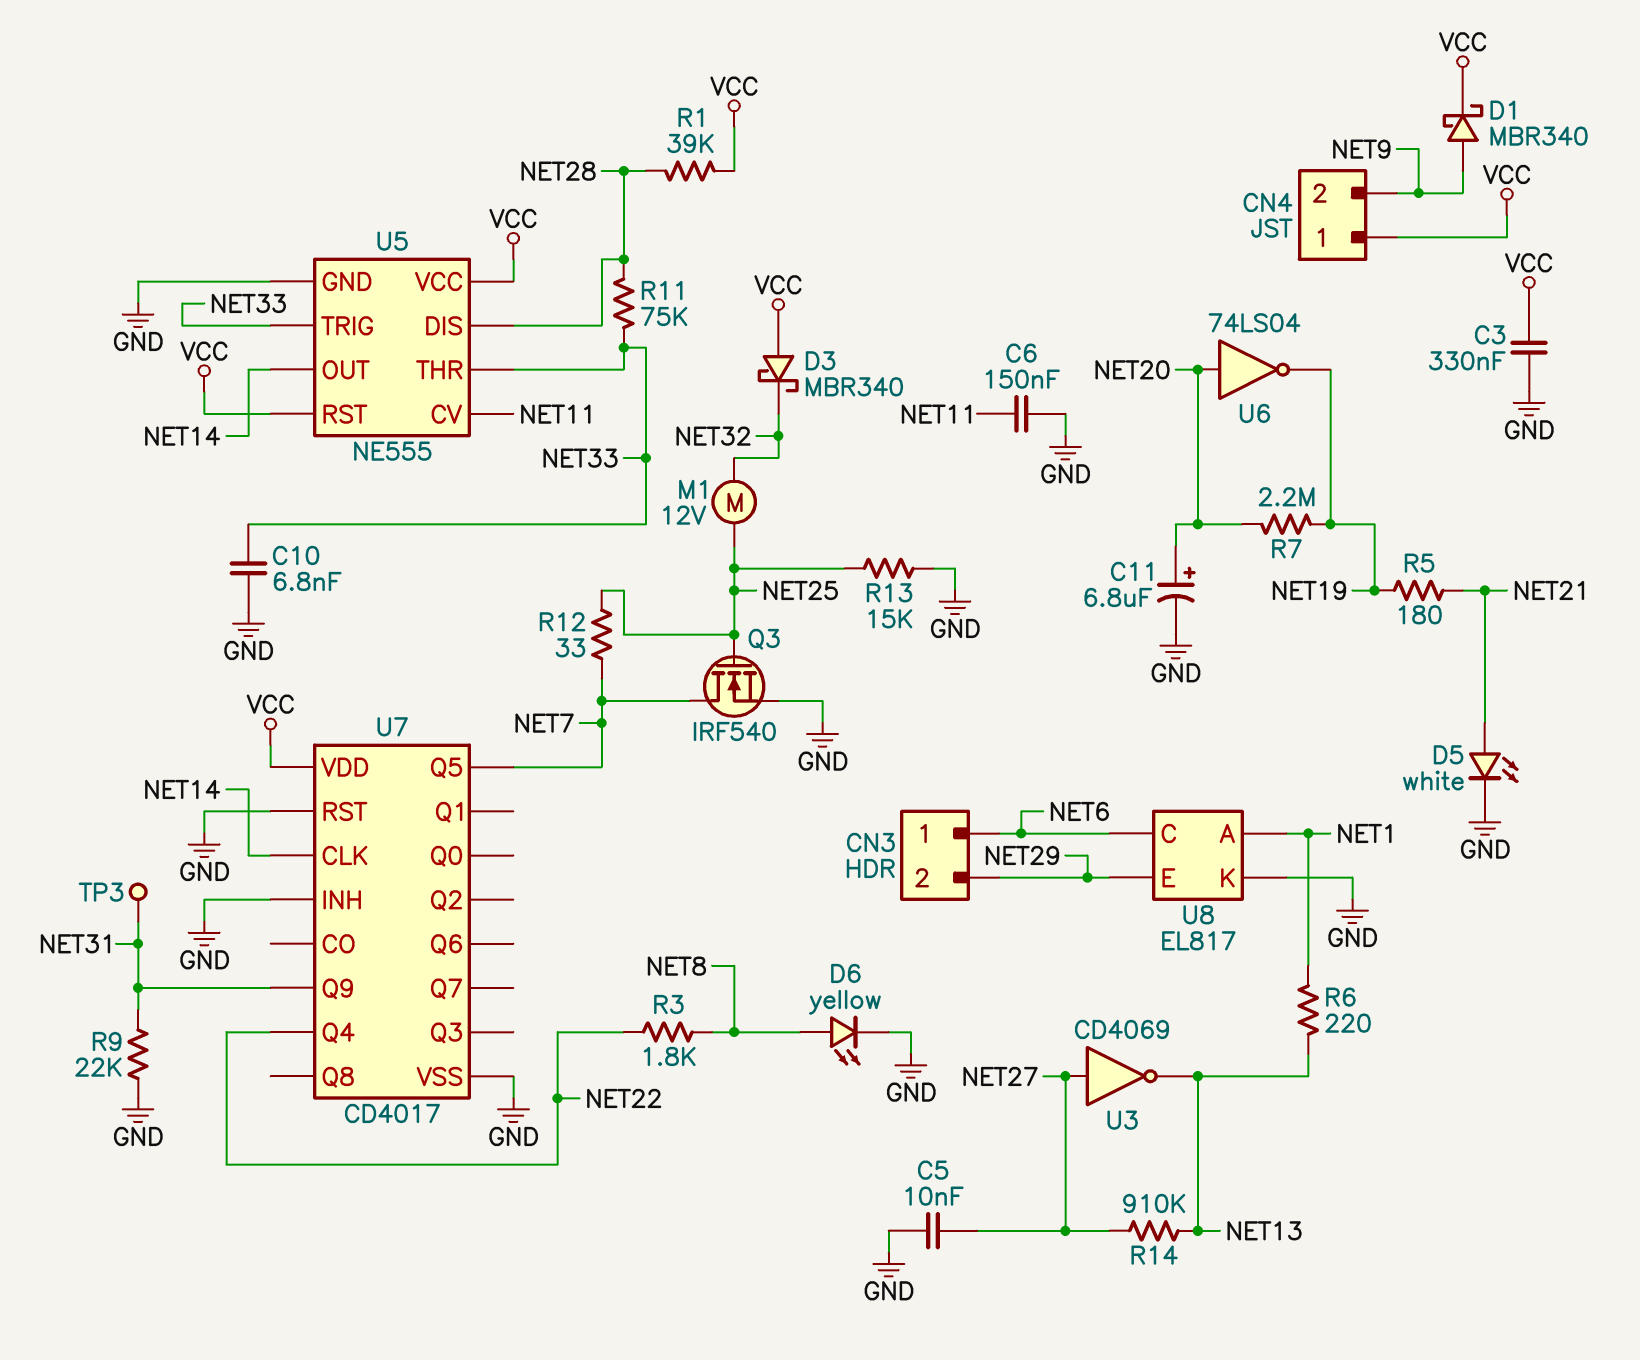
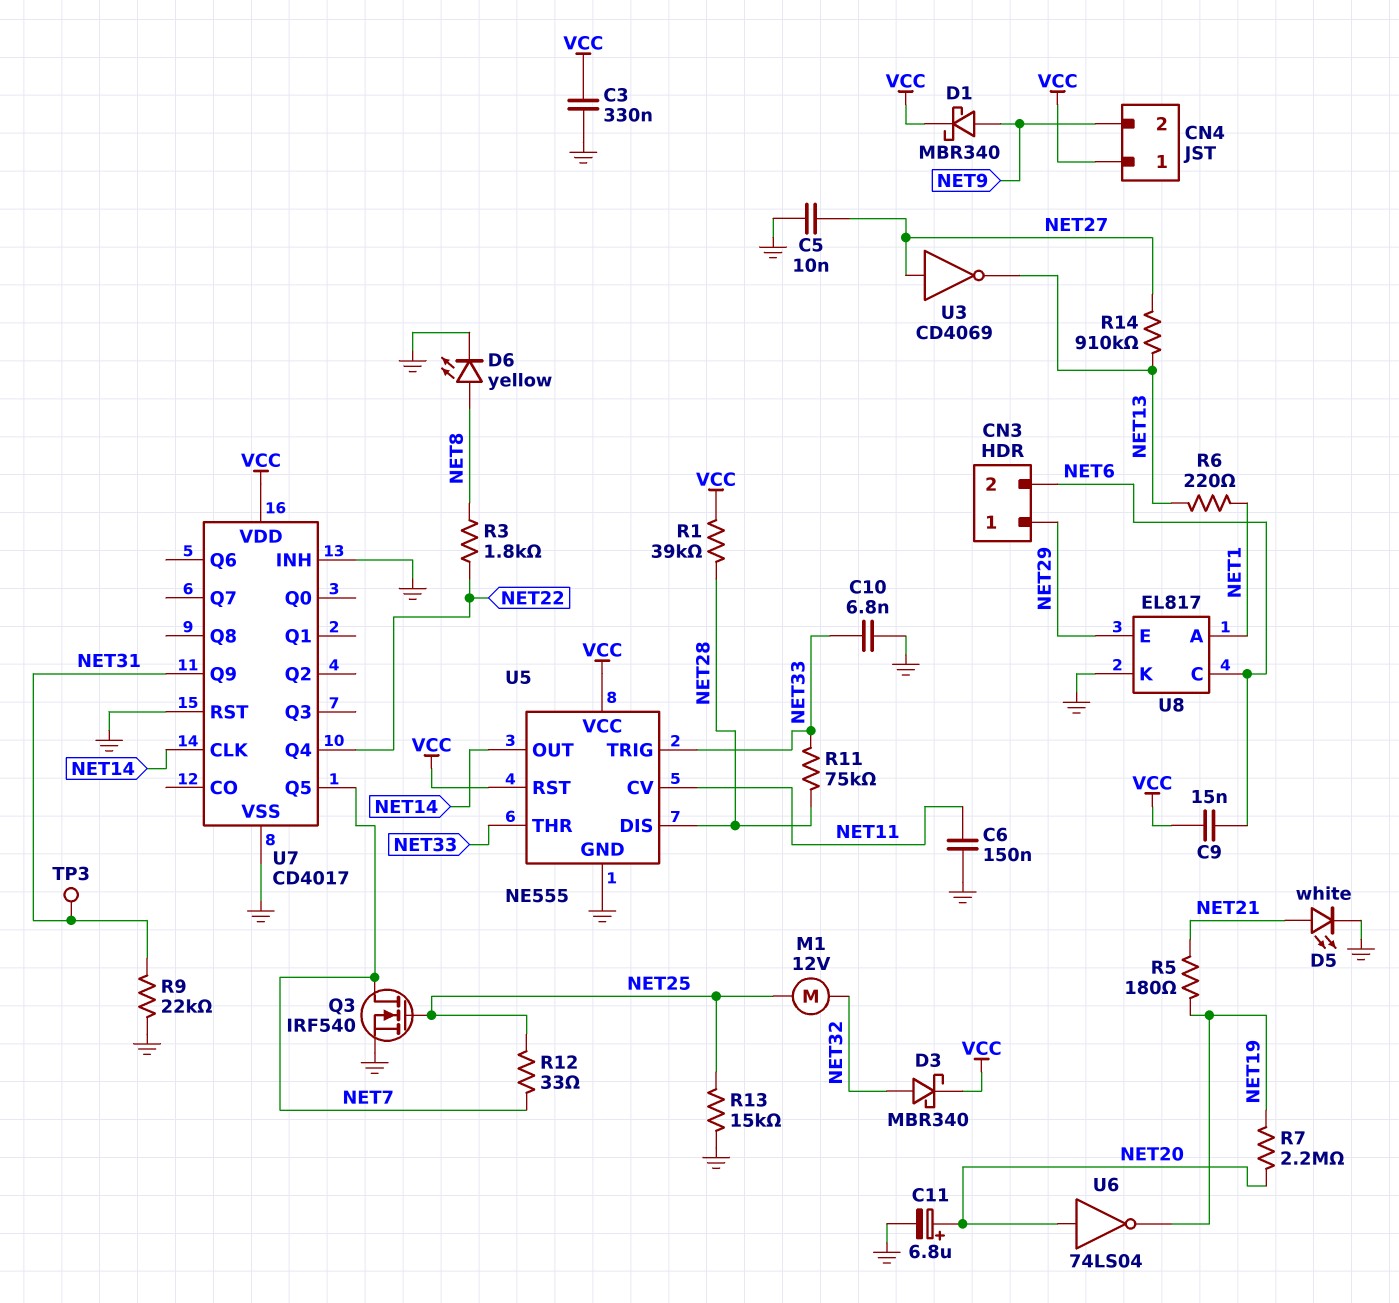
C9: none -> 15nF (NET6, VCC)
CN3 pin 1: NET6 -> NET29
CN3 pin 2: NET29 -> NET6
D3: schottky MBR340 (A VCC, K NET32) -> schottky MBR340 (A NET32, K VCC)

